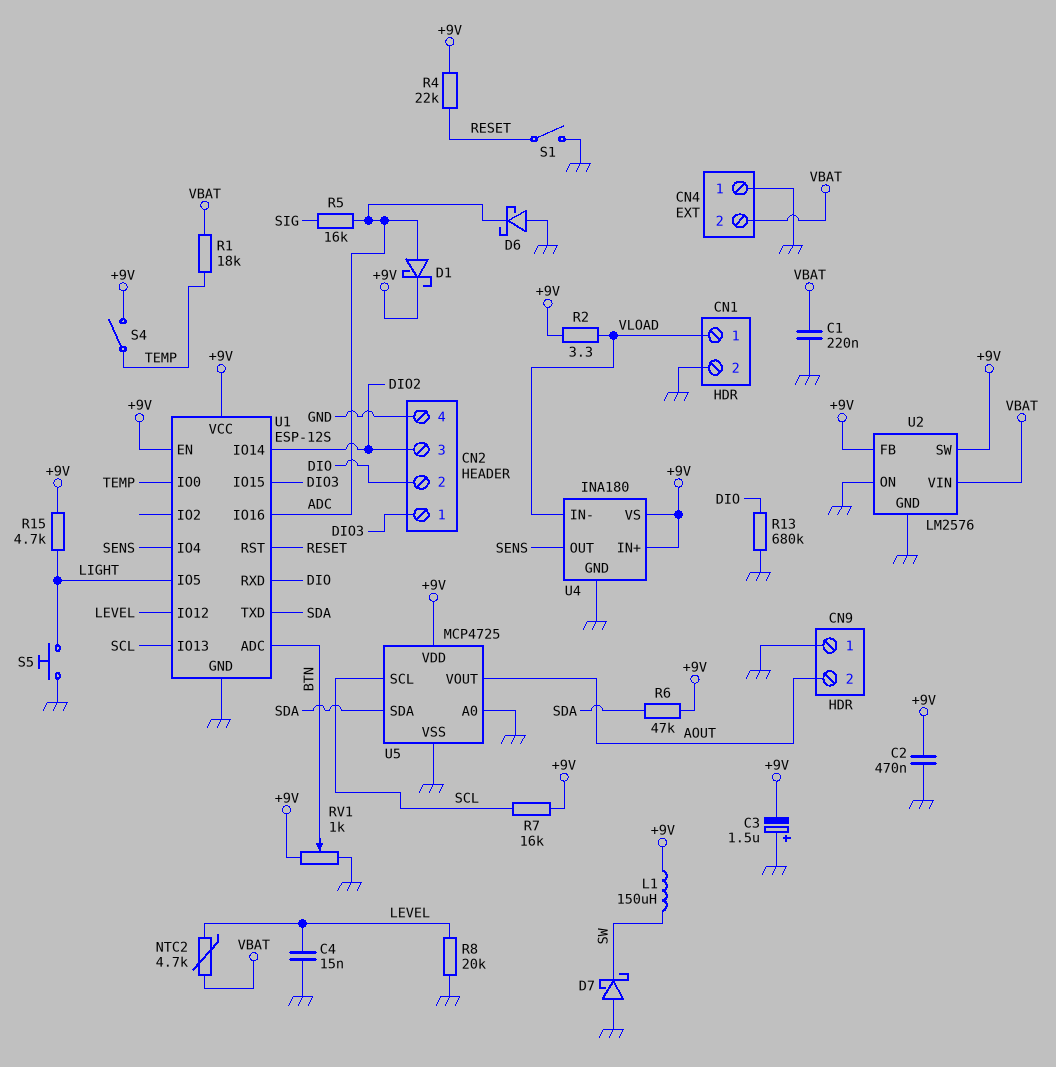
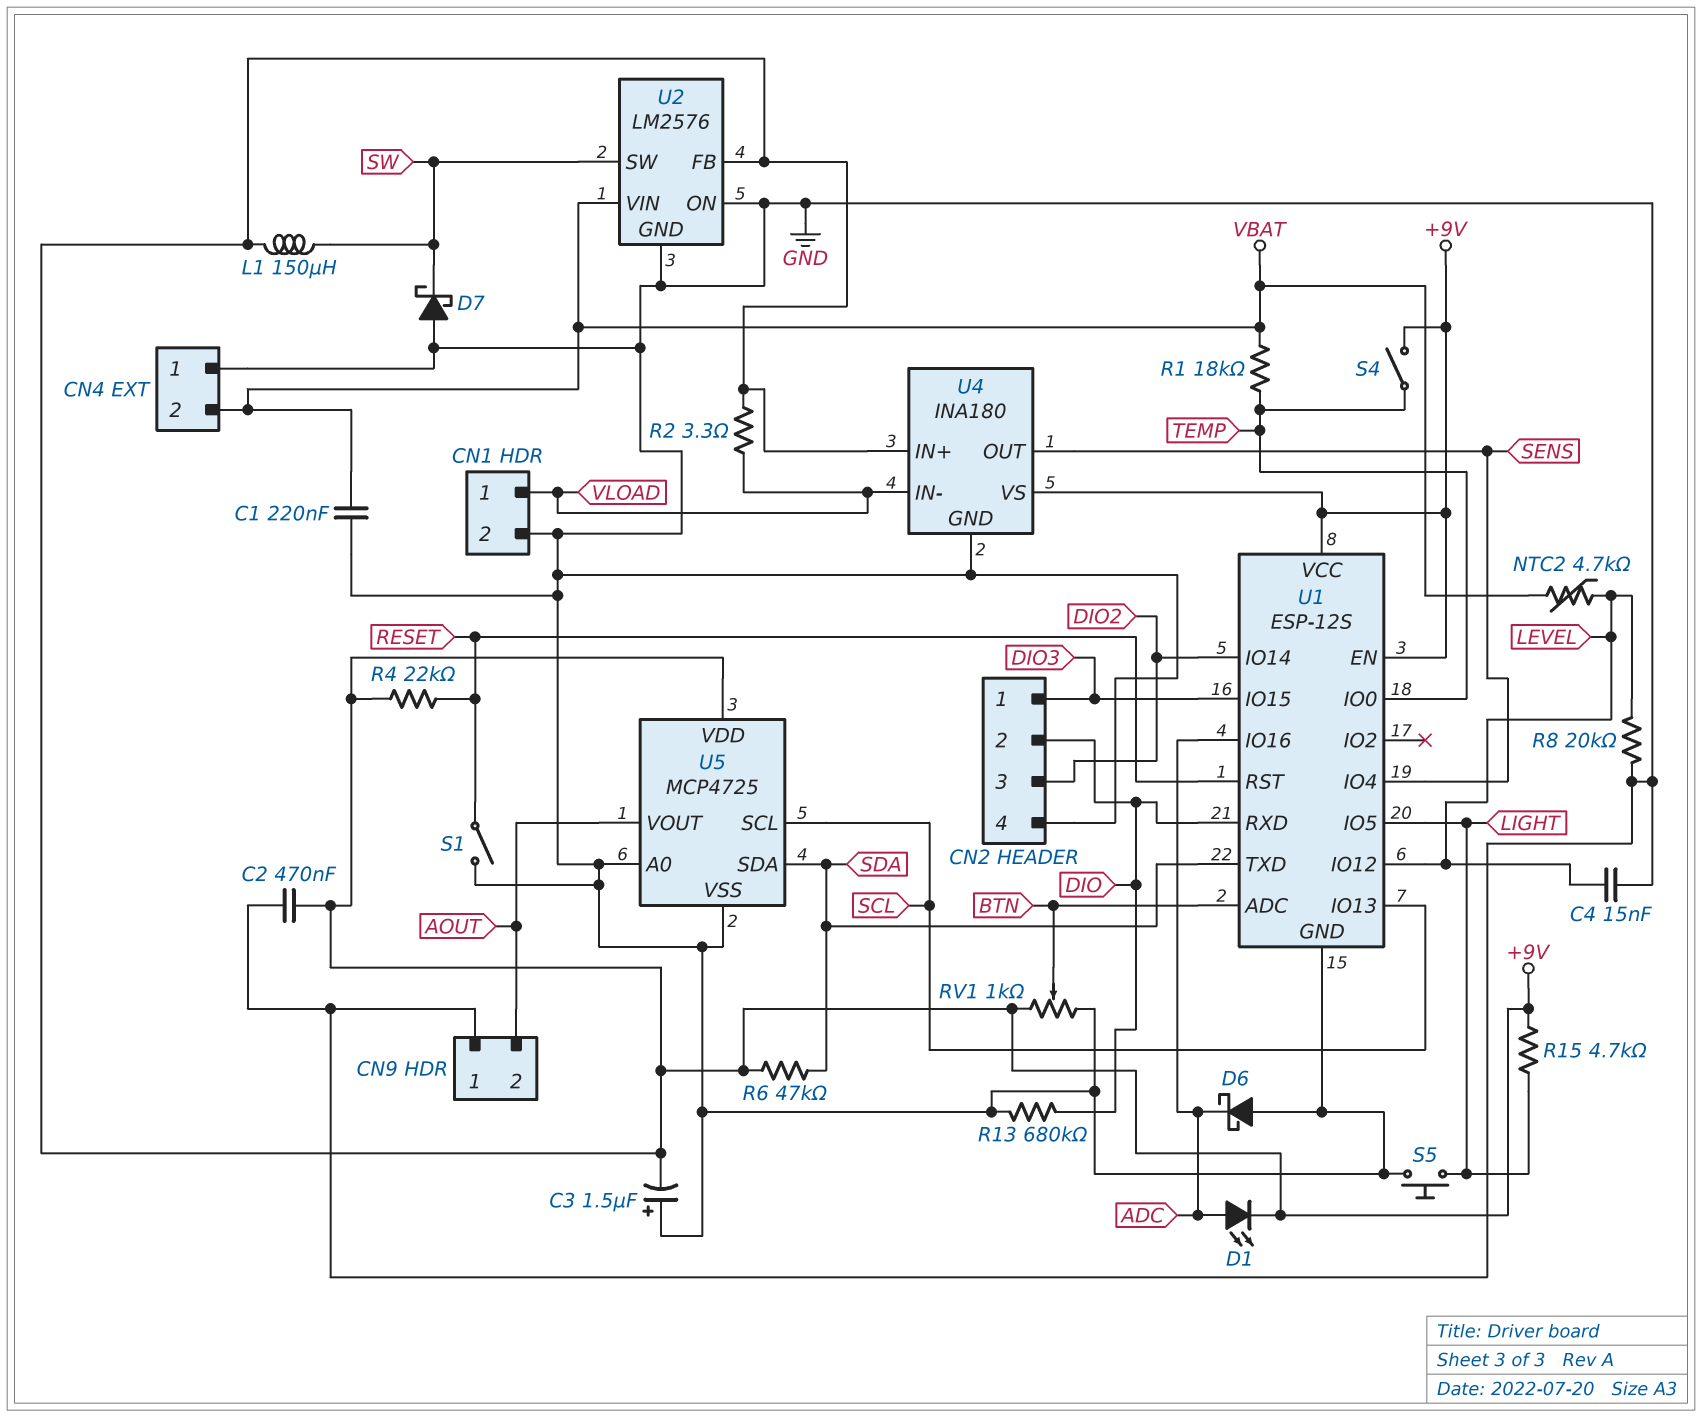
D1: schottky (A ADC, K +9V) -> LED (A ADC, K +9V)
R5: 16k (ADC, SIG) -> none
R7: 16k (+9V, SCL) -> none
U2 pin SW: +9V -> SW

